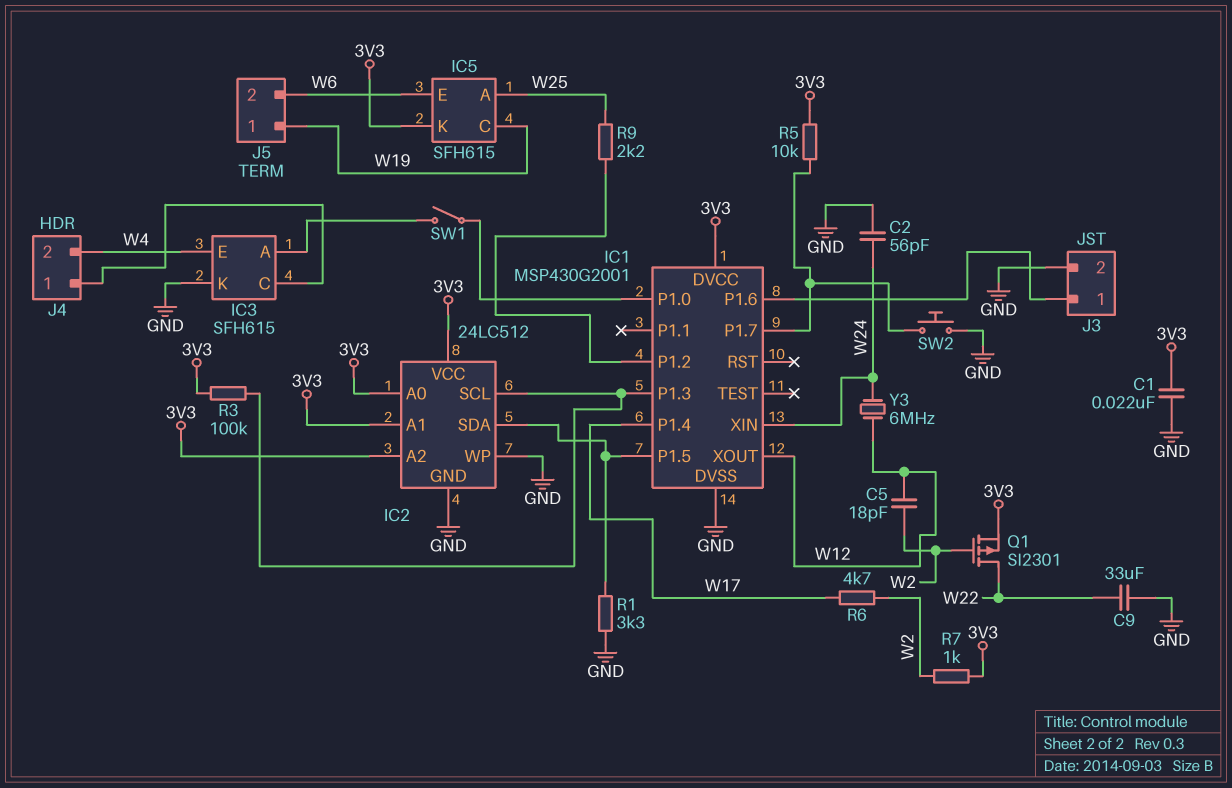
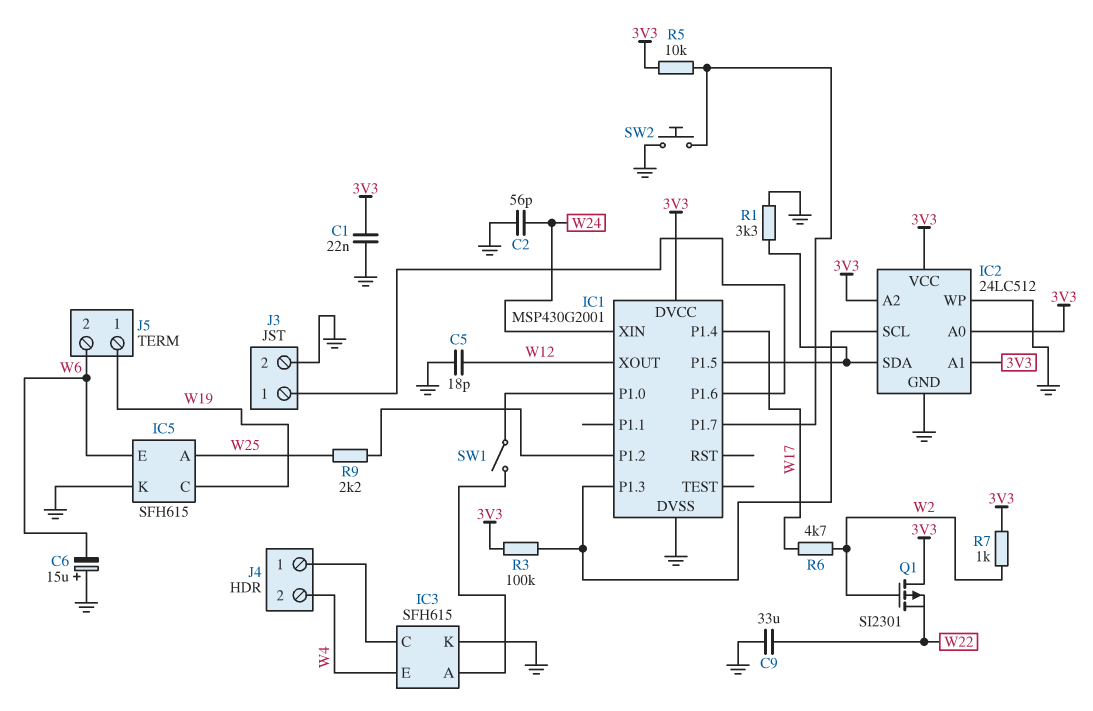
C5: 18pF (W2, W12) -> 18pF (GND, W12)
C6: none -> 15uF (plus GND, minus W6)
IC5 pin K: 3V3 -> GND
Q1: PMOS SI2301 (G W2, D W22, S 3V3) -> PMOS SI2301 (G W2, D 3V3, S W22)
Y3: 6MHz (W12, W24) -> none

